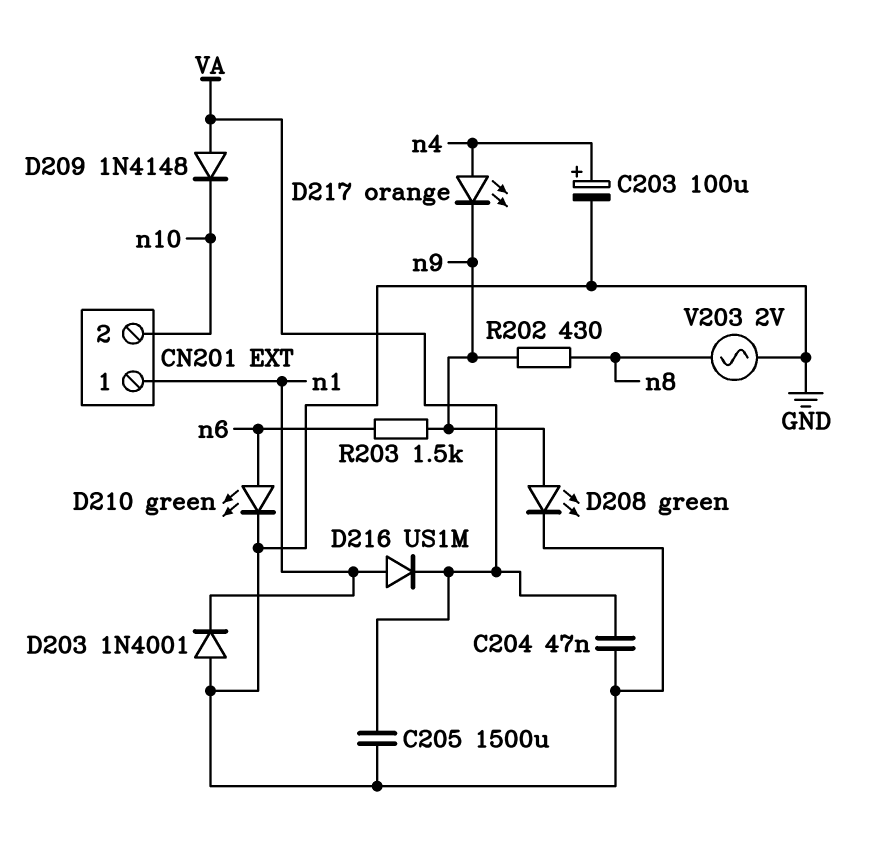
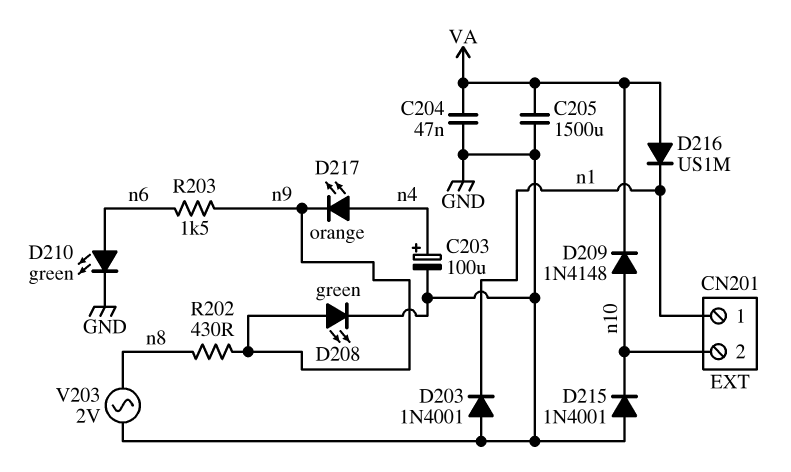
D209: diode 1N4148 (A VA, K n10) -> diode 1N4148 (A n10, K VA)
D215: none -> diode 1N4001 (A GND, K n10)
D216: diode US1M (A n1, K VA) -> diode US1M (A VA, K n1)

